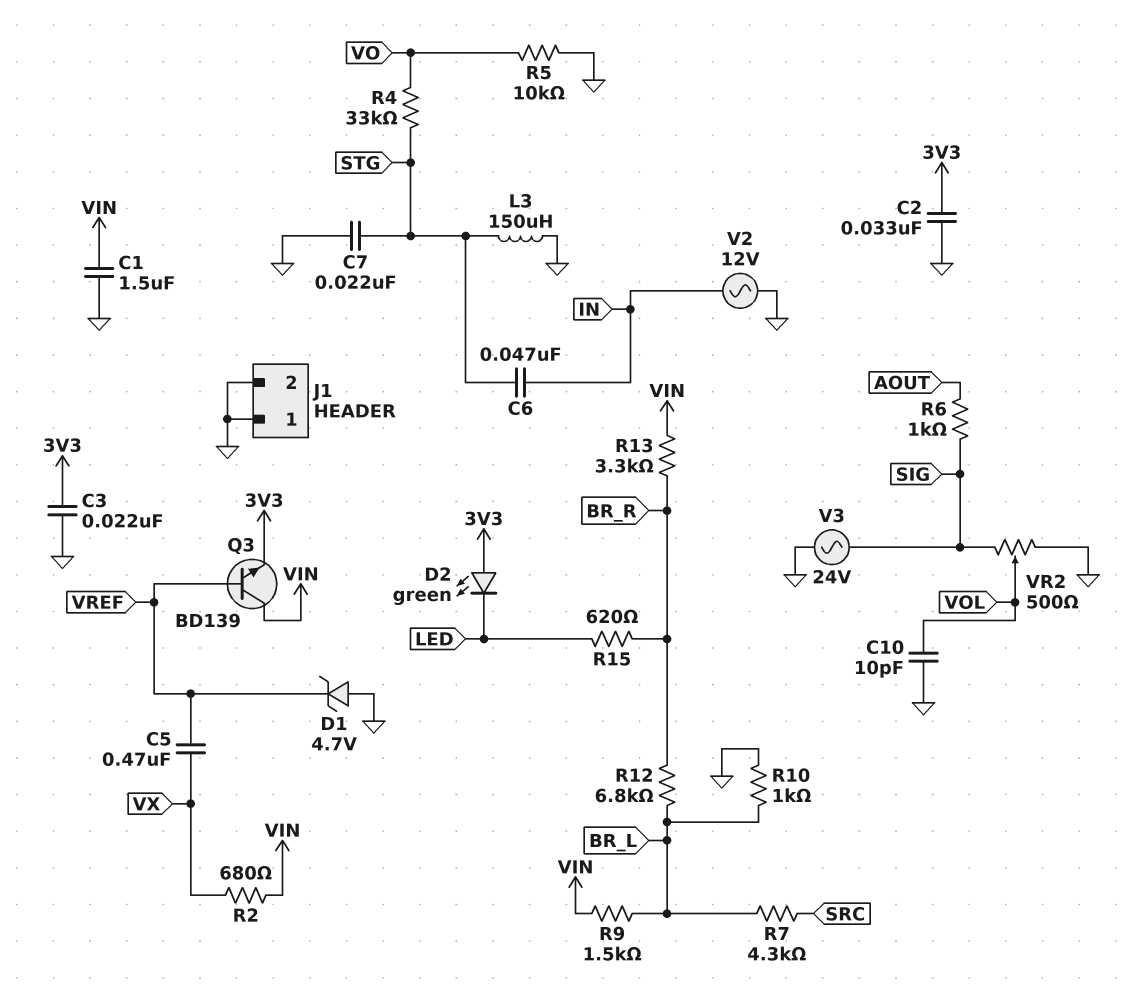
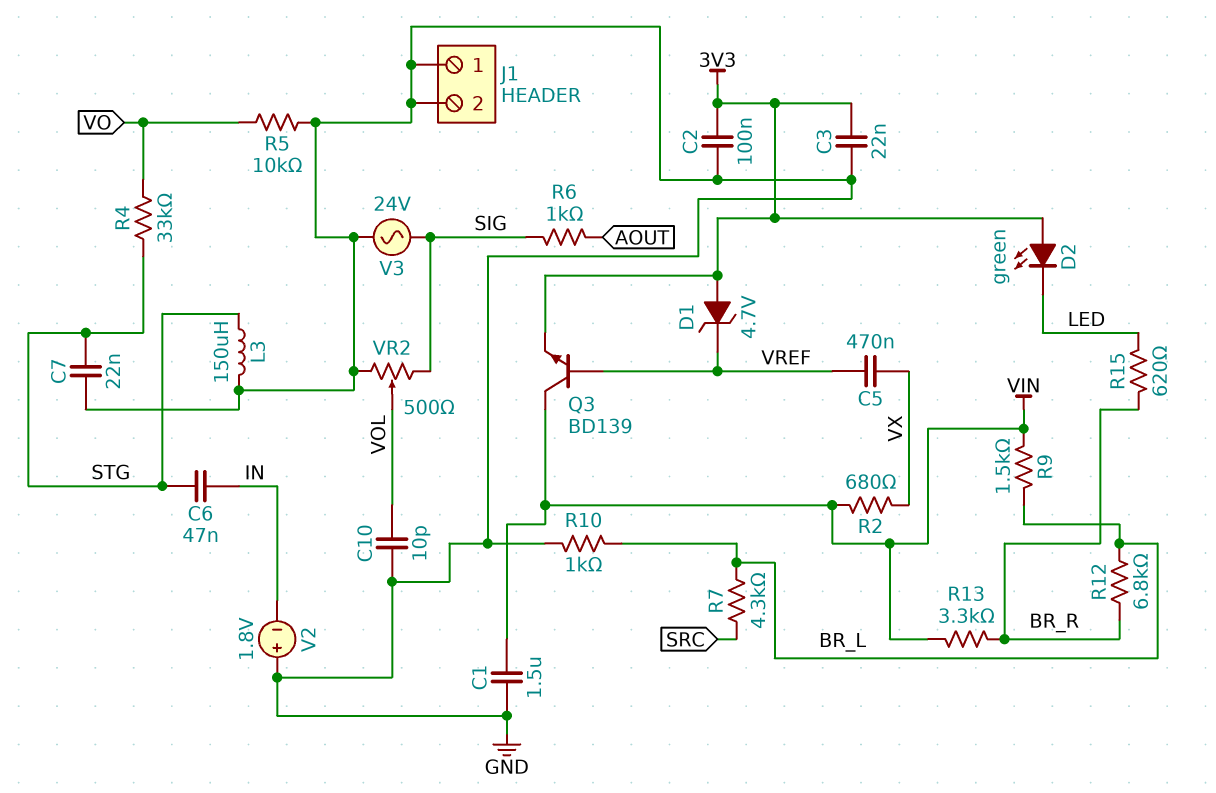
C2: 33nF (3V3, GND) -> 100nF (3V3, GND)
D1: zener 4.7V (A GND, K VREF) -> zener 4.7V (A 3V3, K VREF)
V2: AC 12V (GND, IN) -> 1.8V (plus GND, minus IN)

